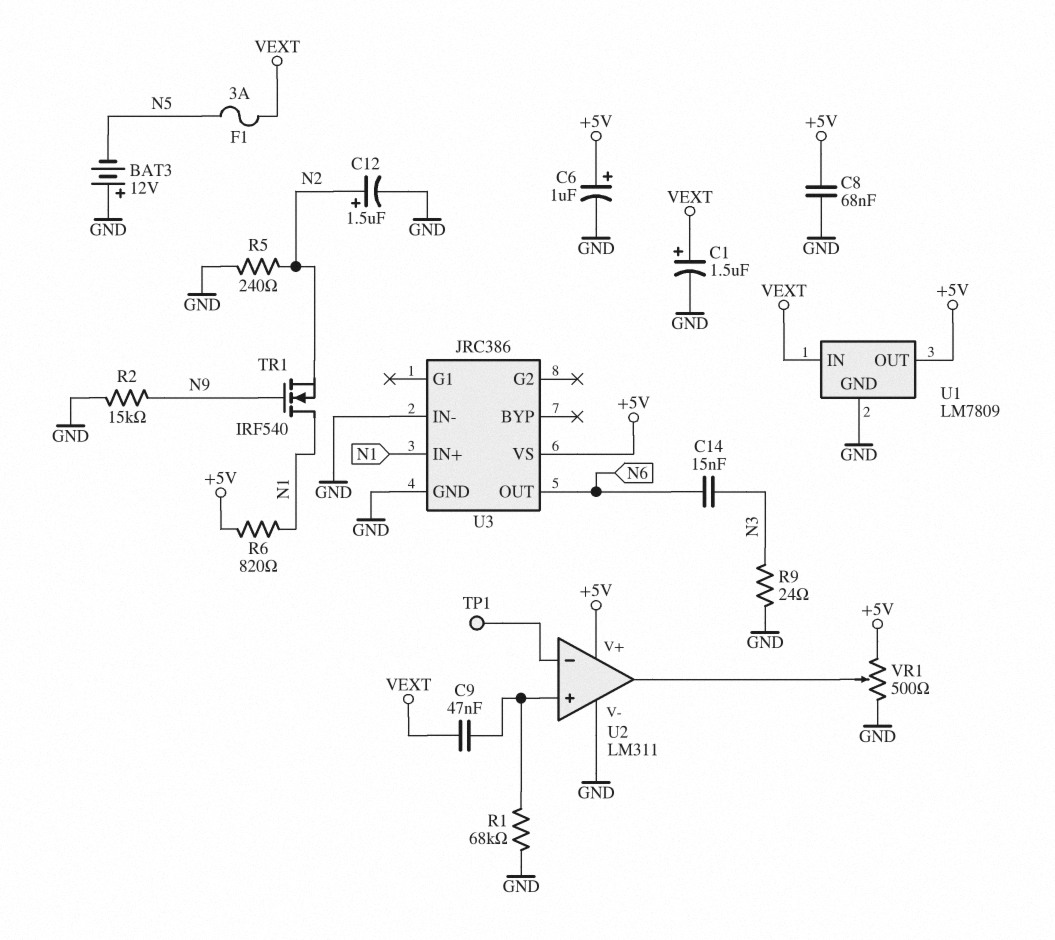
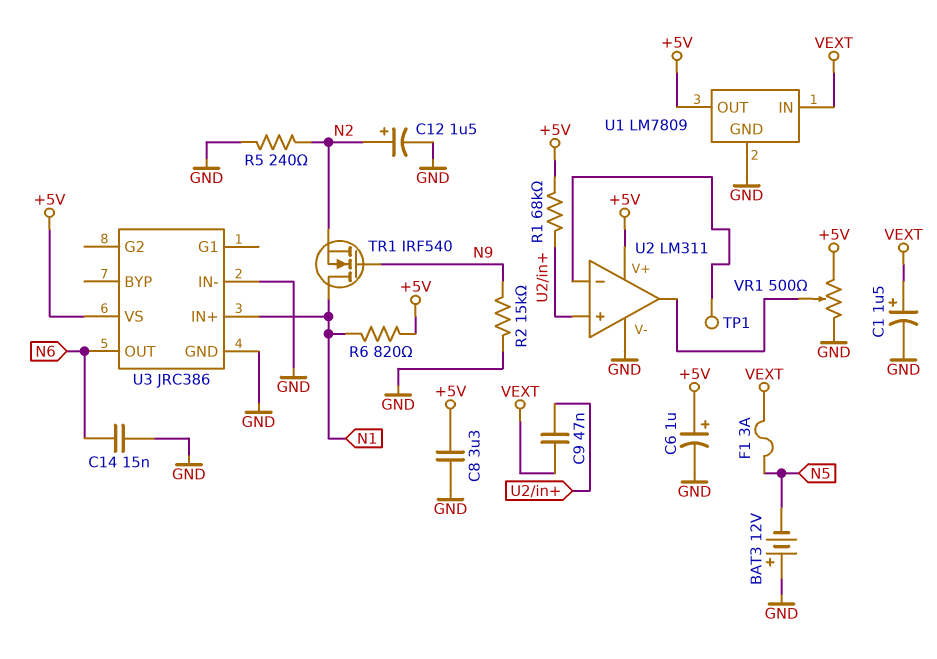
C8: 68nF (+5V, GND) -> 3.3uF (+5V, GND)
C14: 15nF (N3, N6) -> 15nF (GND, N6)
R1: 68k (GND, U2/in+) -> 68k (+5V, U2/in+)
R9: 24 (GND, N3) -> none

